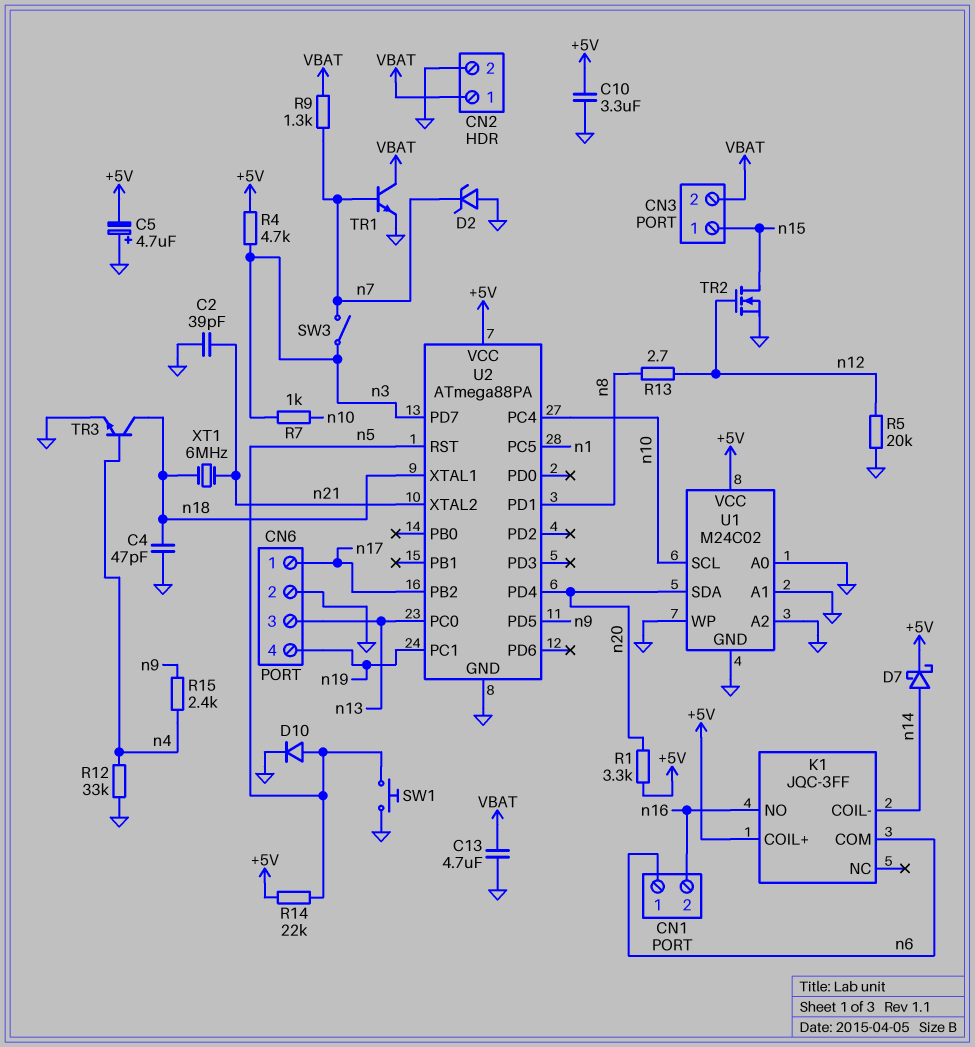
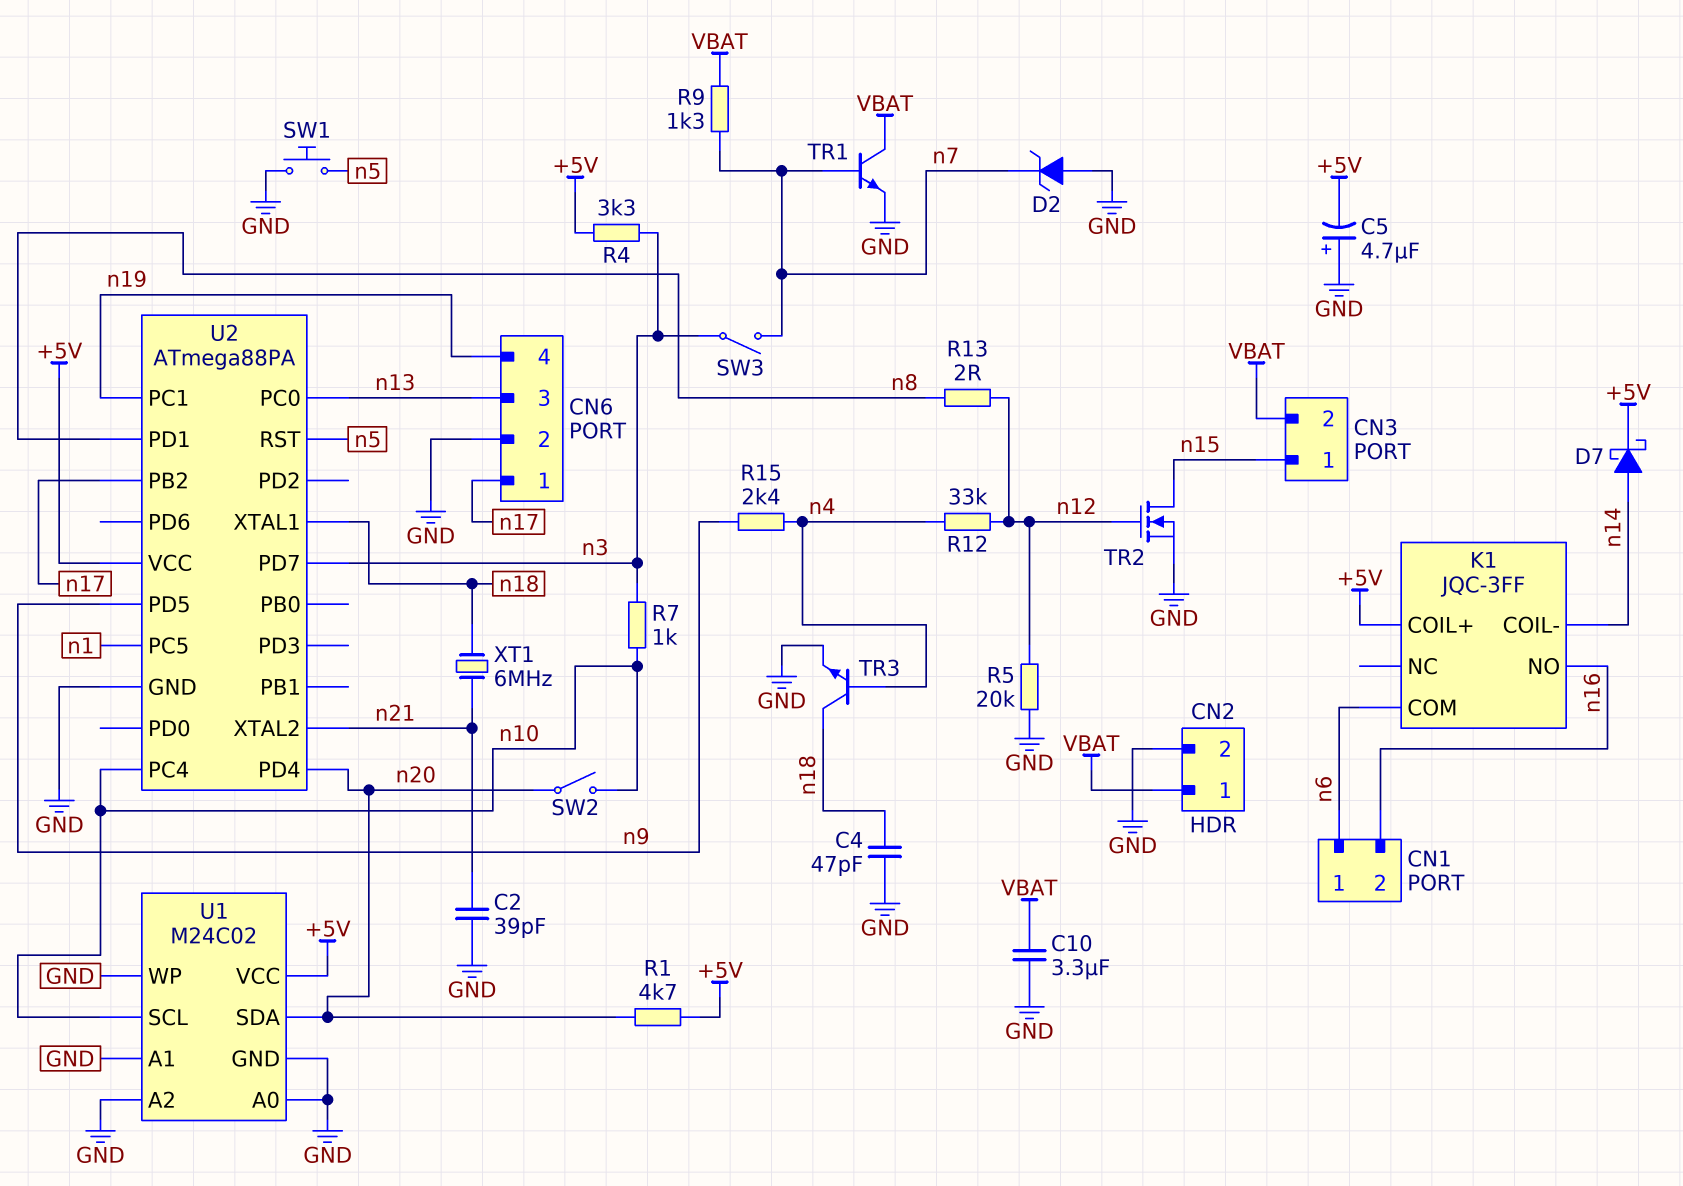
C10: 3.3uF (+5V, GND) -> 3.3uF (GND, VBAT)
C13: 4.7uF (GND, VBAT) -> none
D10: diode (A n5, K GND) -> none
R1: 3.3k (+5V, n20) -> 4.7k (+5V, n20)
R4: 4.7k (+5V, n3) -> 3.3k (+5V, n3)
R12: 33k (GND, n4) -> 33k (n4, n12)
R13: 2.7 (n8, n12) -> 2 (n8, n12)
R14: 22k (+5V, n5) -> none
SW2: none -> switch (n10, n20)

